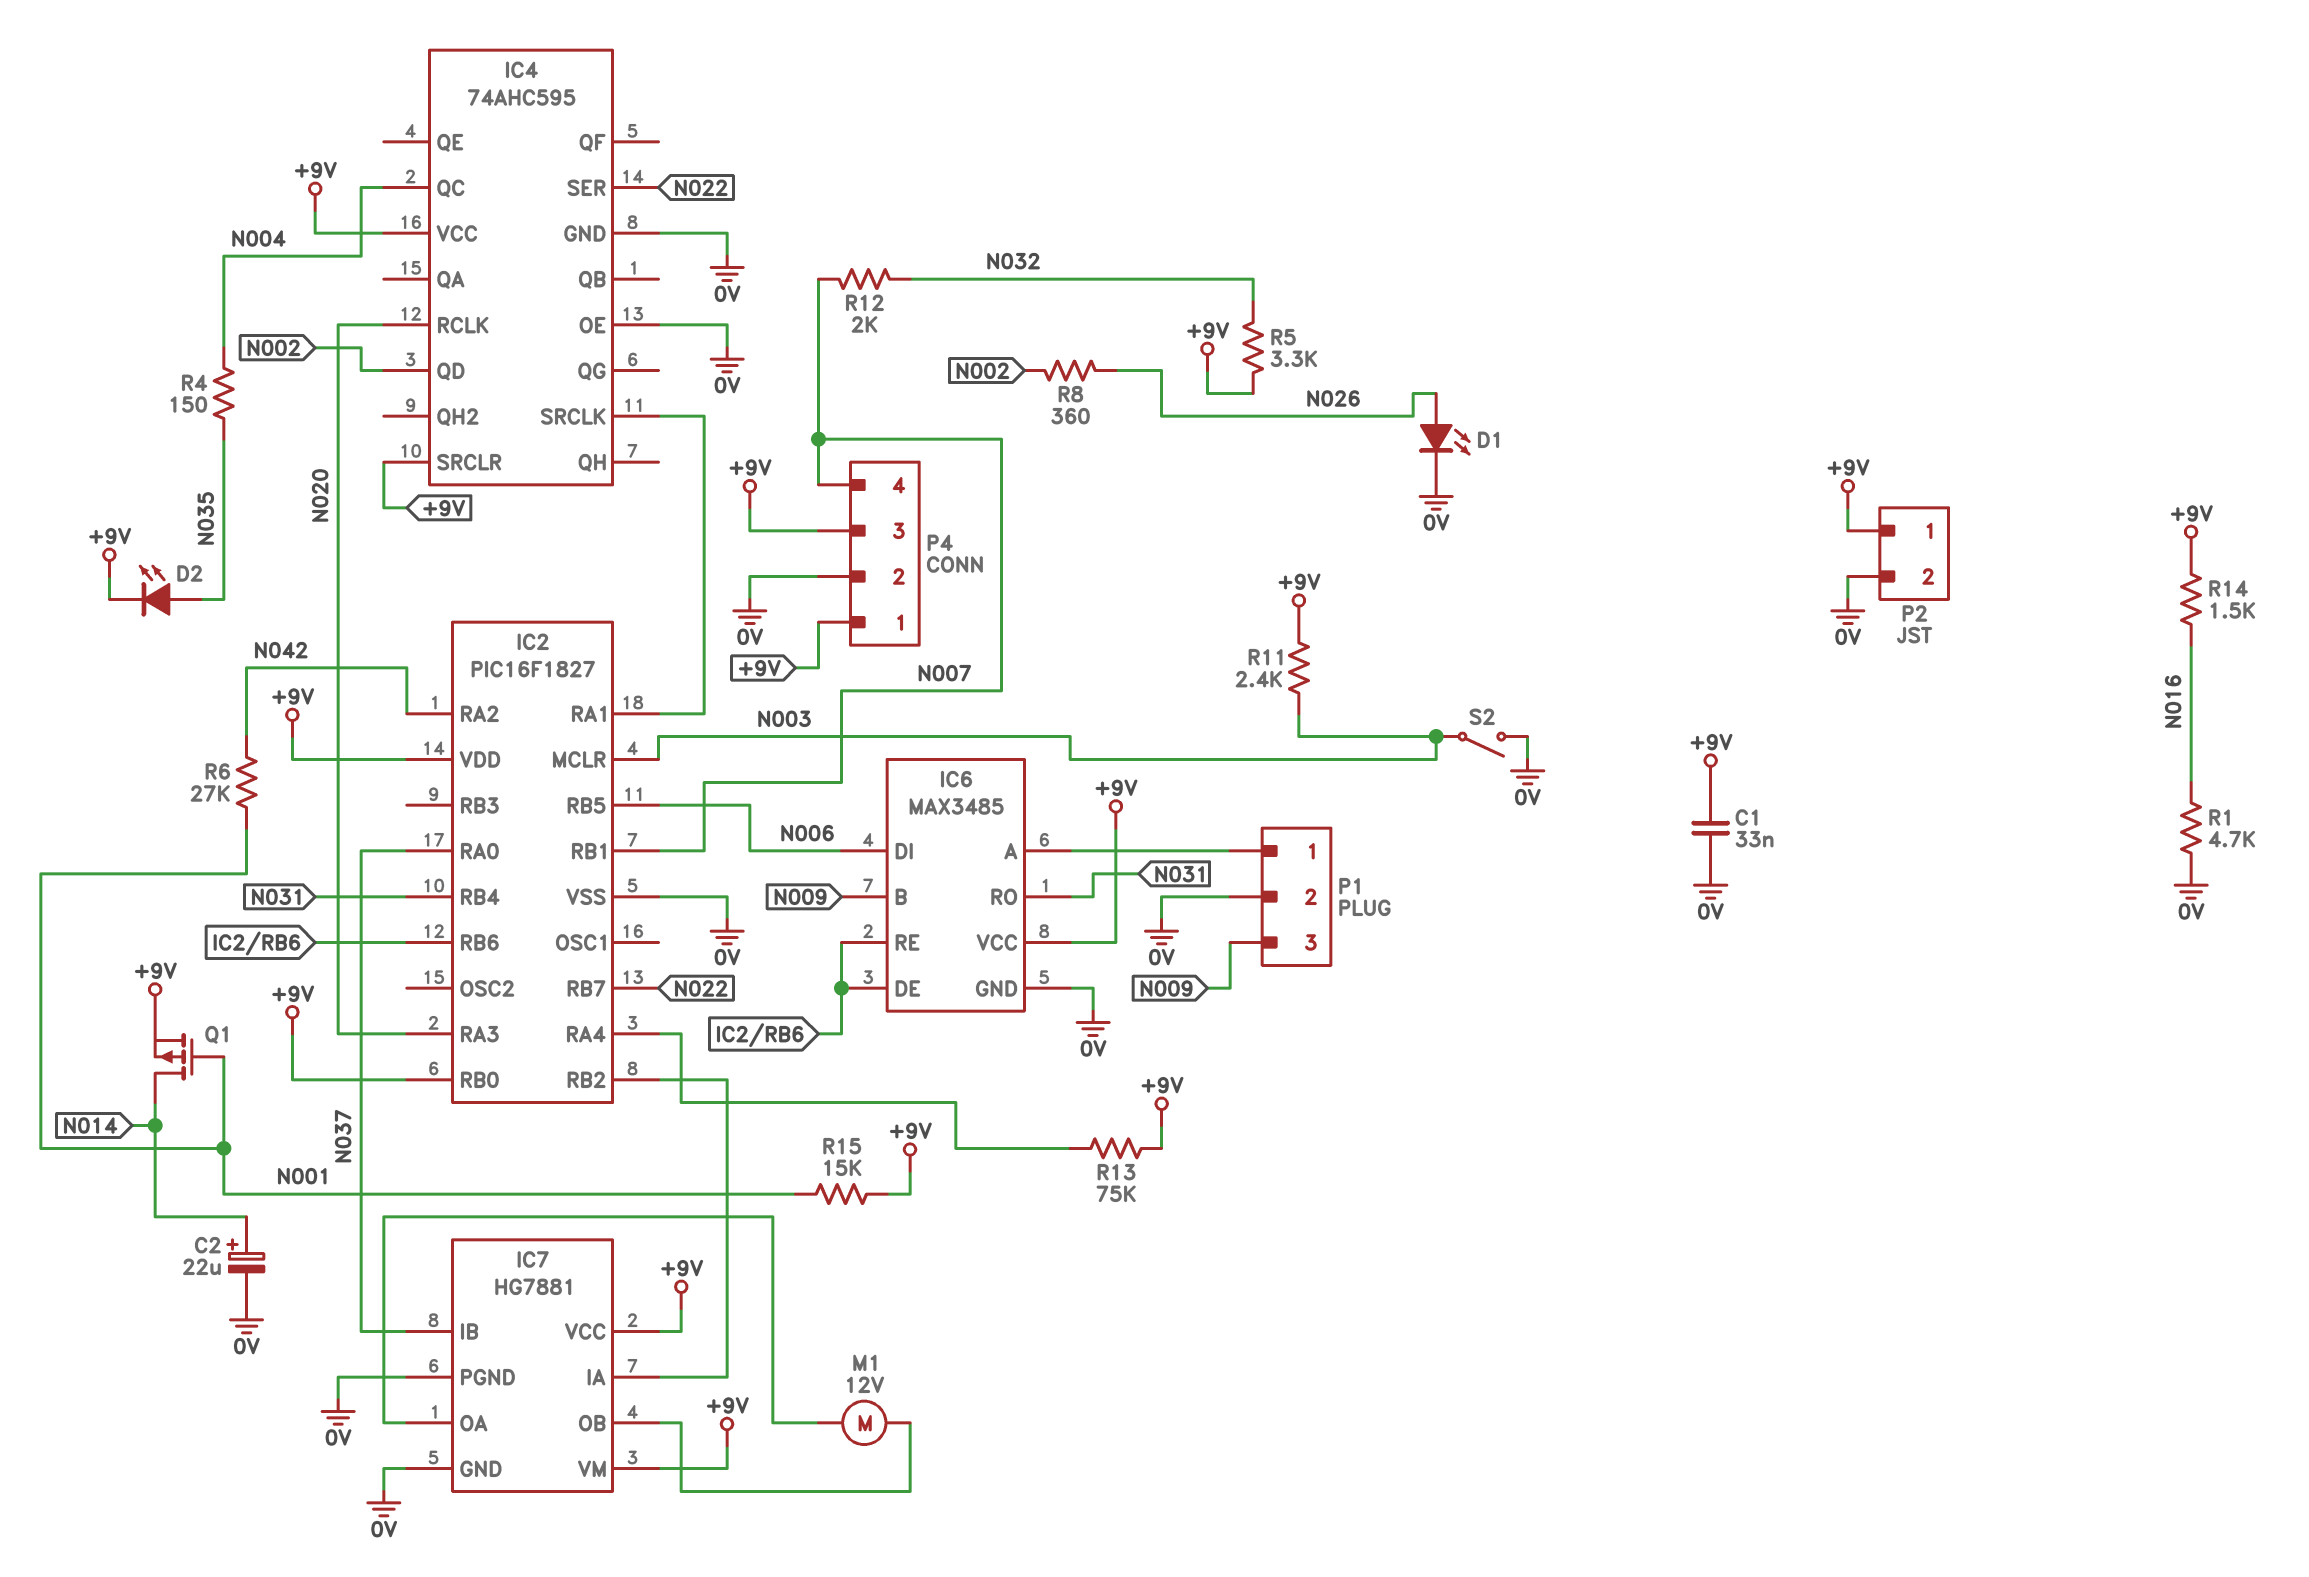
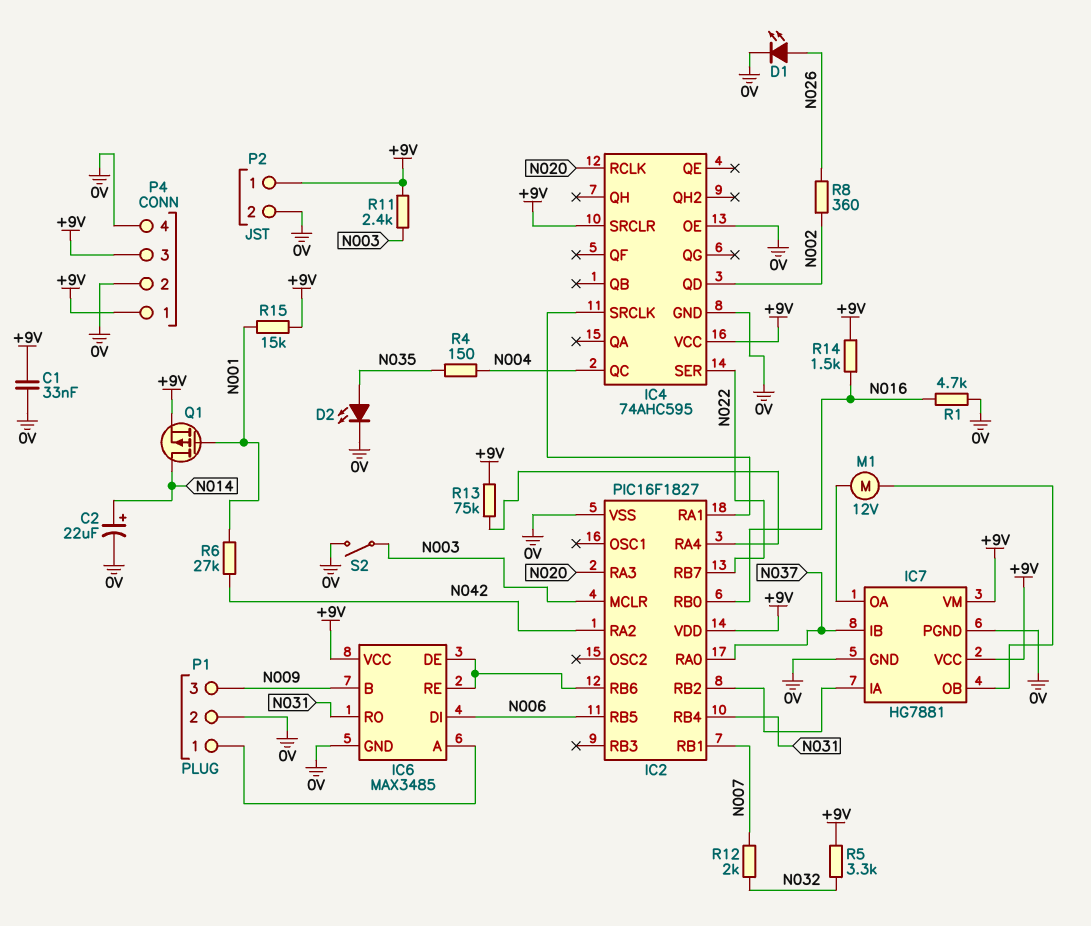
D2: LED (A N035, K +9V) -> LED (A N035, K 0V)
IC2 pin RB0: +9V -> N016
P4 pin 4: N007 -> 0V

